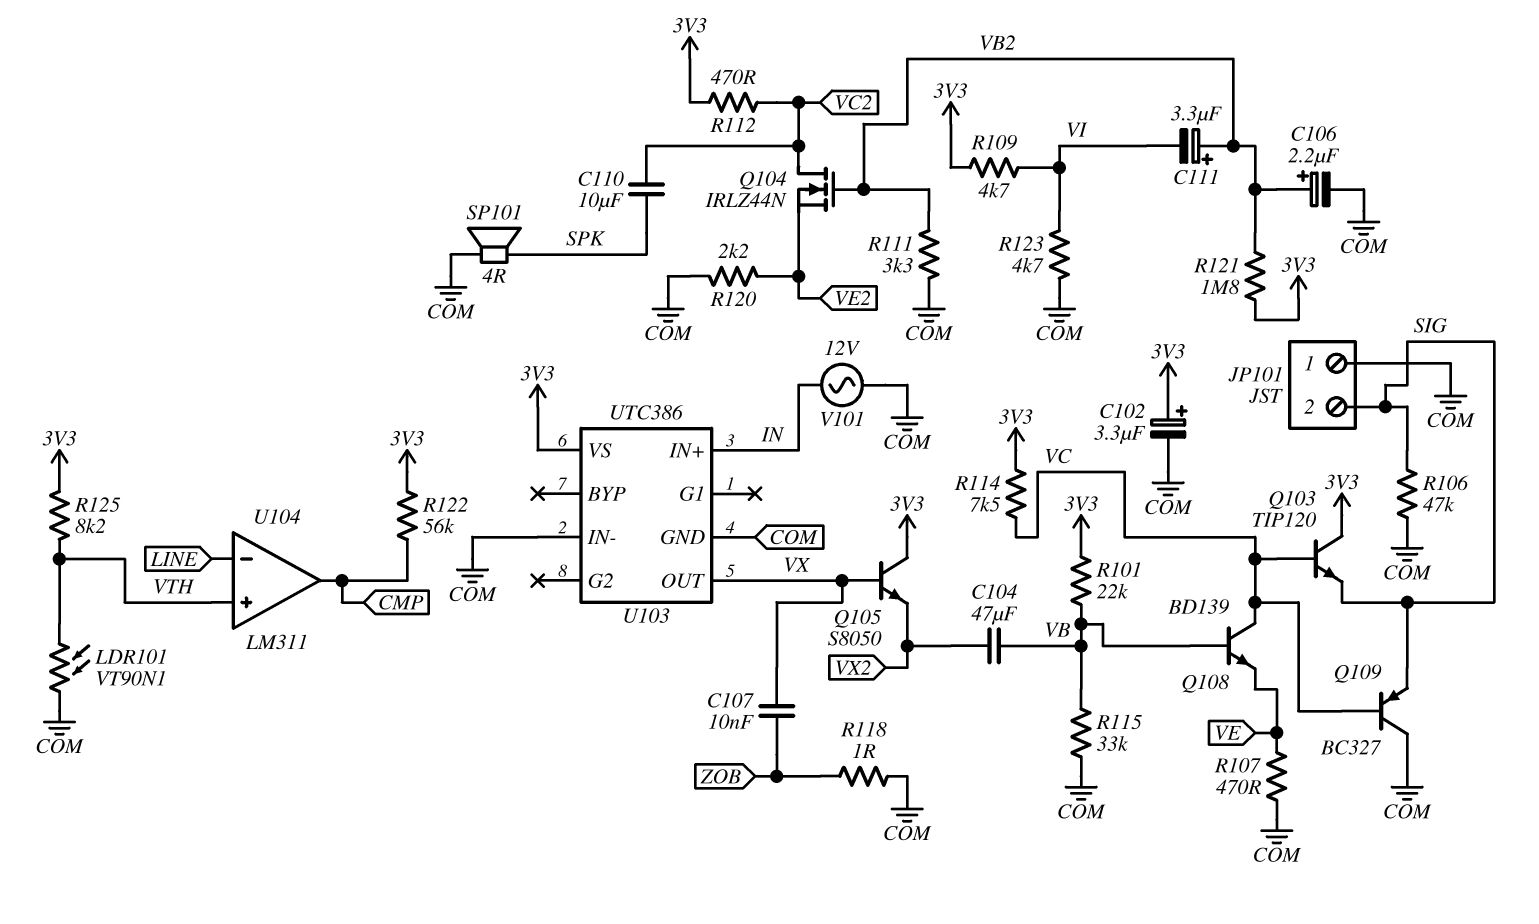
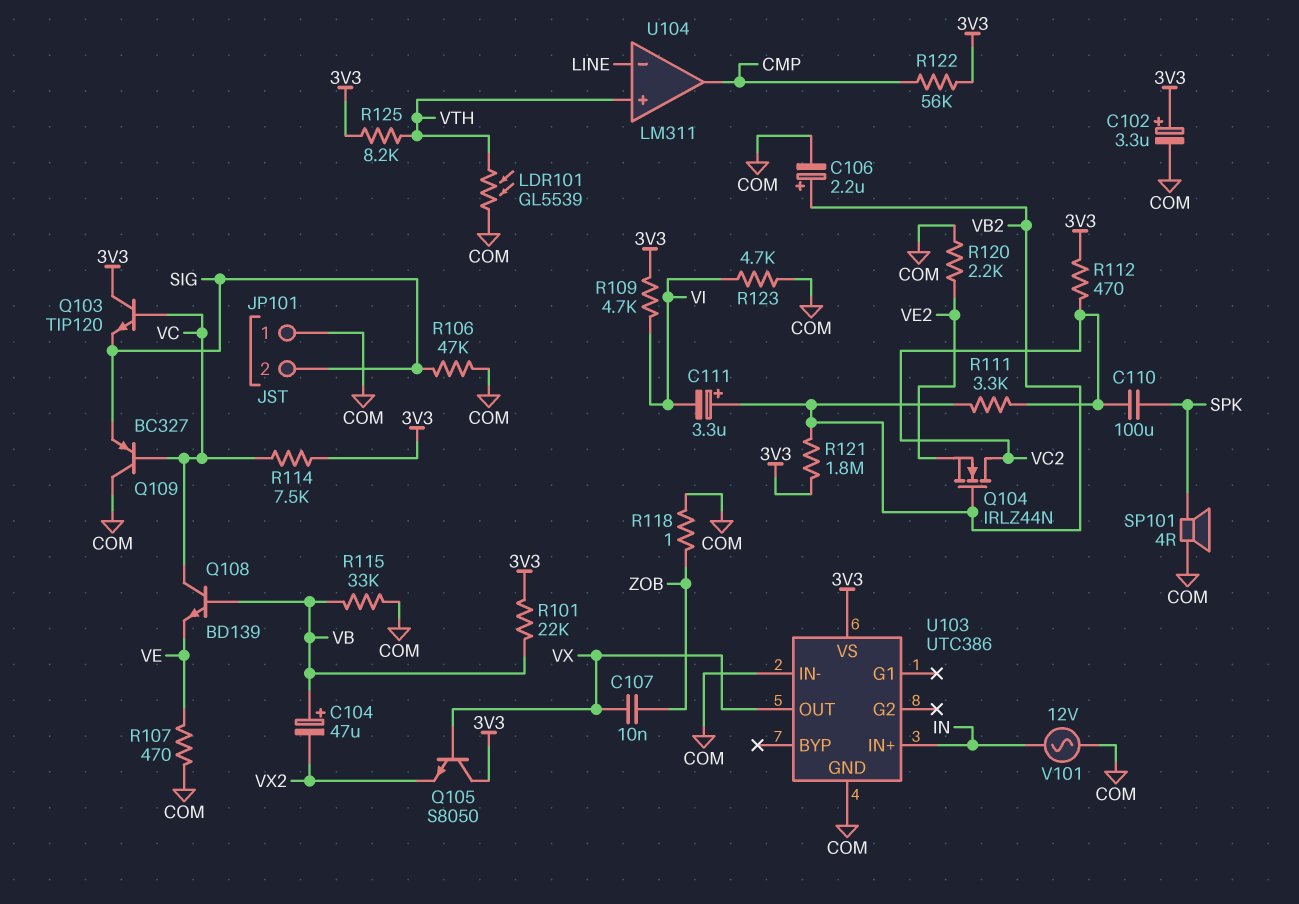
C104: 47uF (VB, VX2) -> 47uF (plus VB, minus VX2)
C110: 10uF (SPK, VC2) -> 100uF (SPK, VC2)
LDR101: VT90N1 (COM, VTH) -> GL5539 (COM, VTH)
R111: 3.3k (COM, VB2) -> 3.3k (VB2, VC2)

